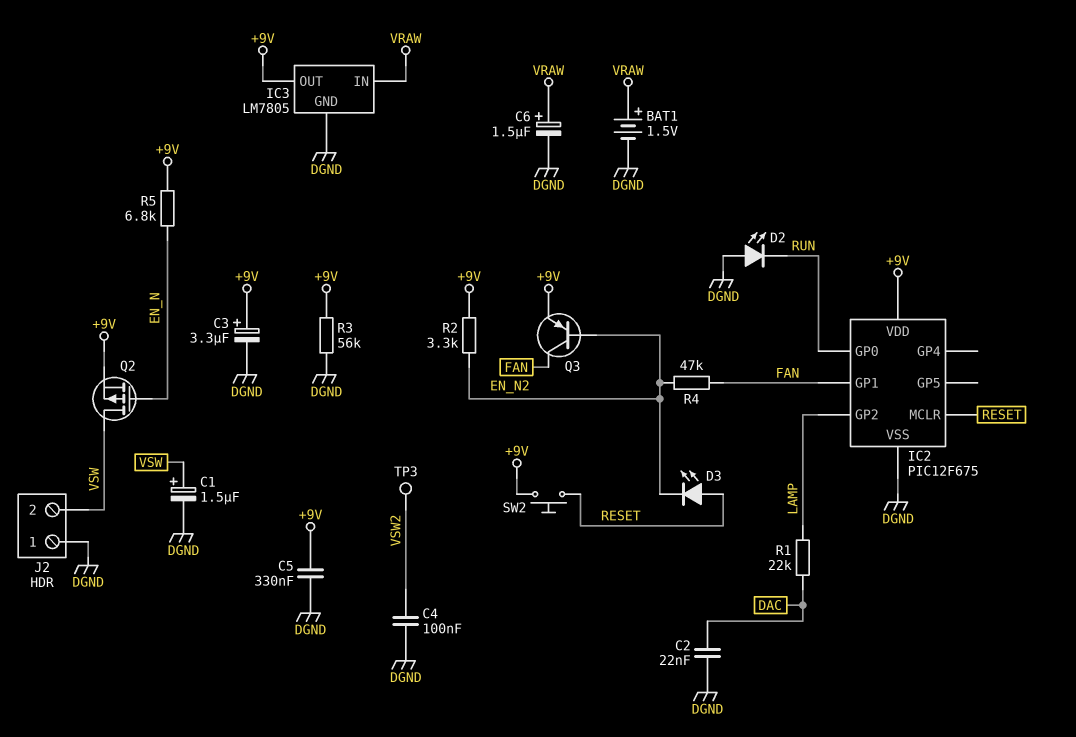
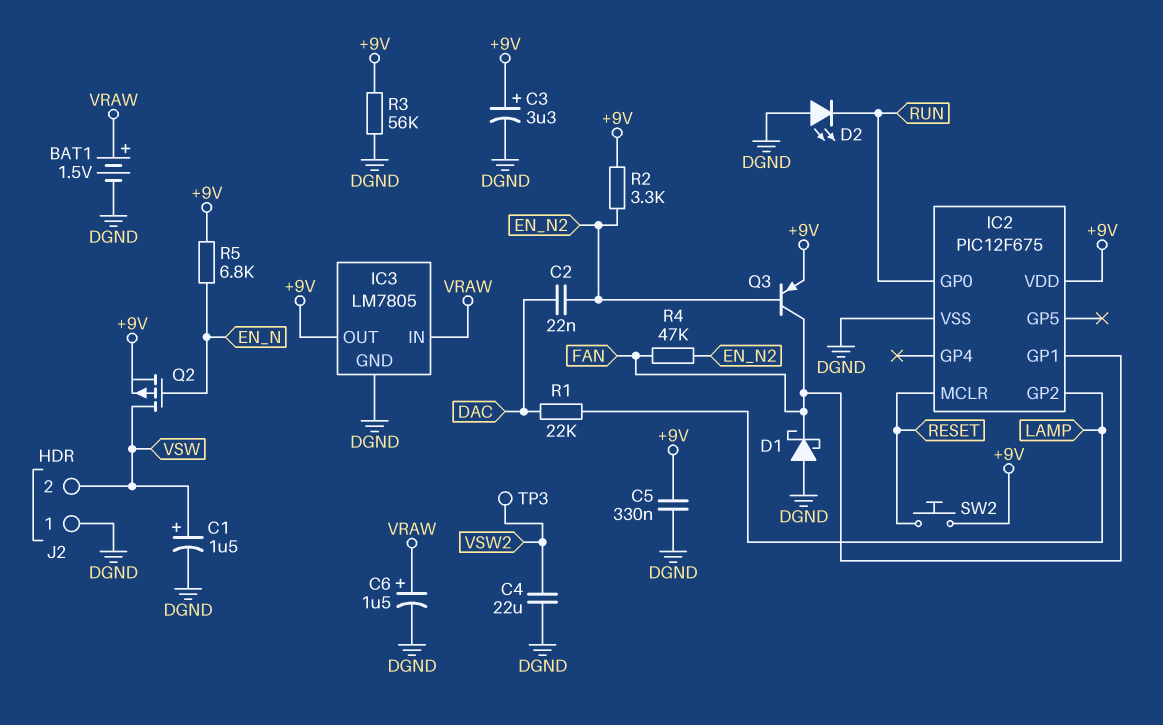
C2: 22nF (DAC, DGND) -> 22nF (DAC, EN_N2)
C4: 100nF (DGND, VSW2) -> 22uF (DGND, VSW2)
D1: none -> schottky (A DGND, K FAN)
D3: LED (A RESET, K EN_N2) -> none

